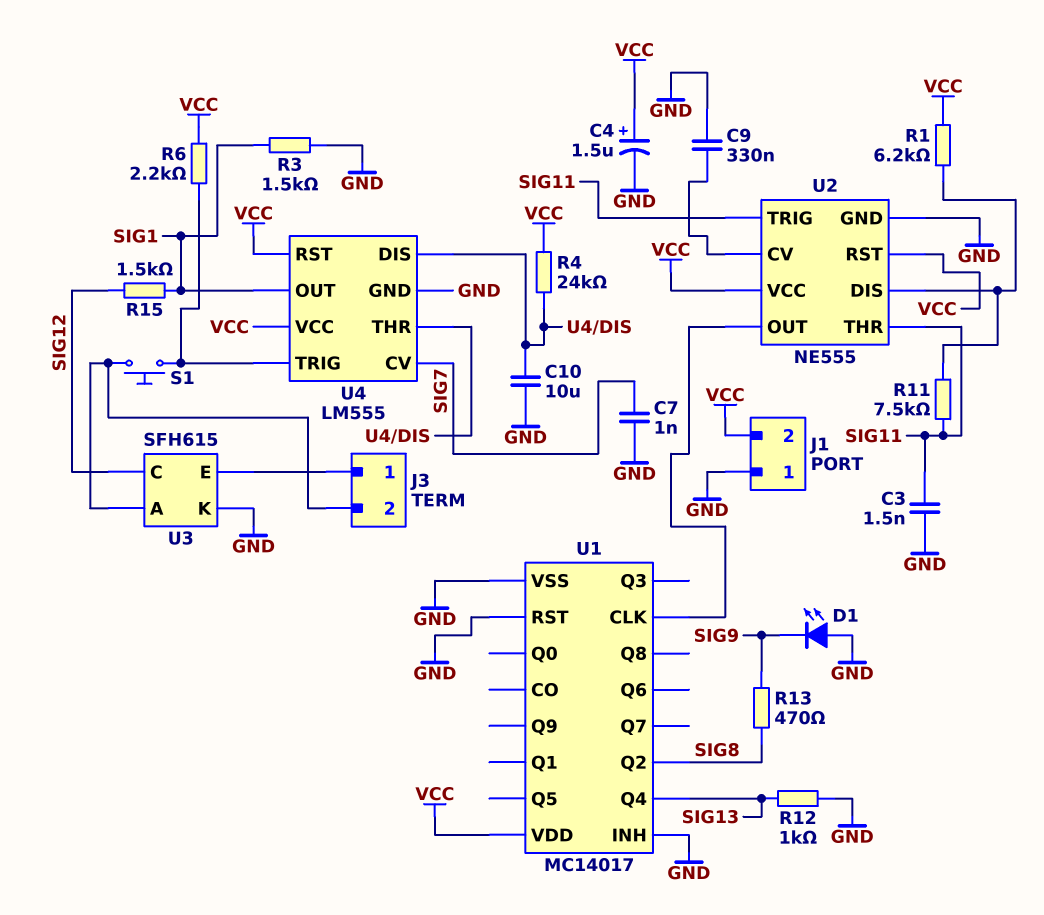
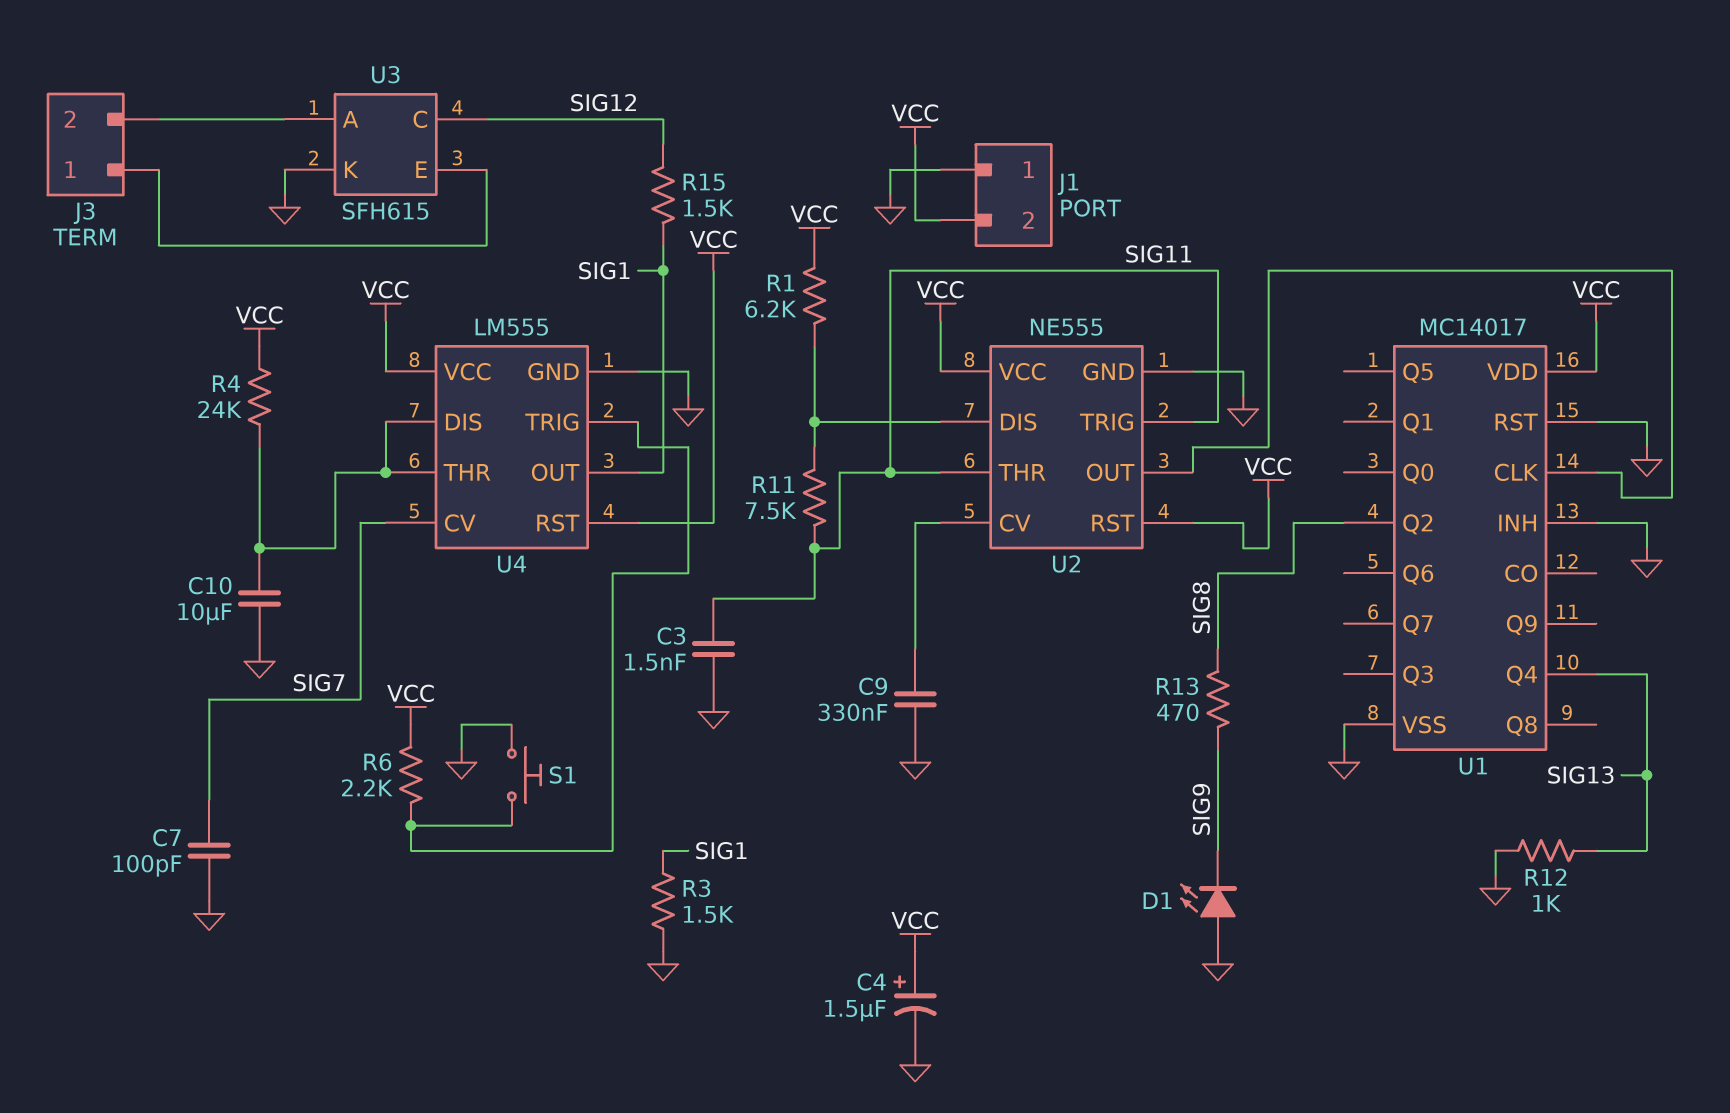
C7: 1nF (GND, SIG7) -> 100pF (GND, SIG7)
S1: button (J3/2, U4/TRIG) -> button (GND, U4/TRIG)

